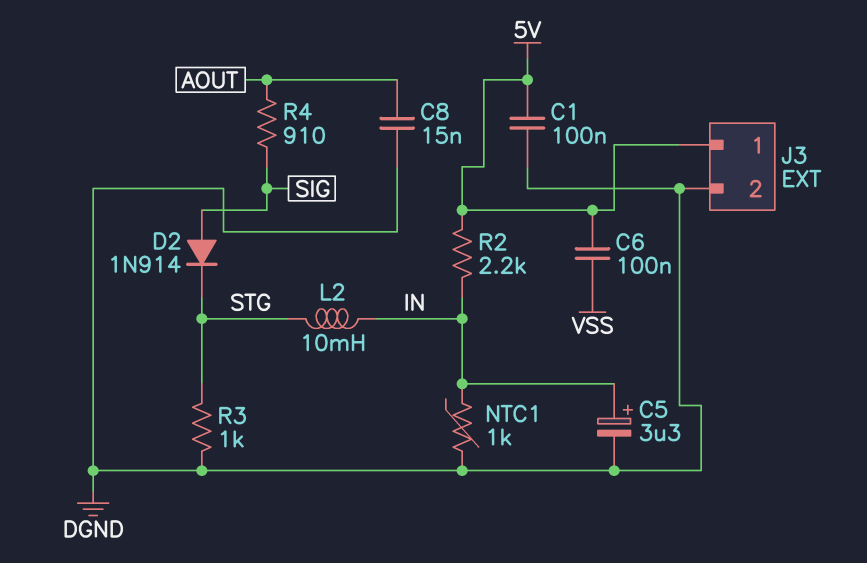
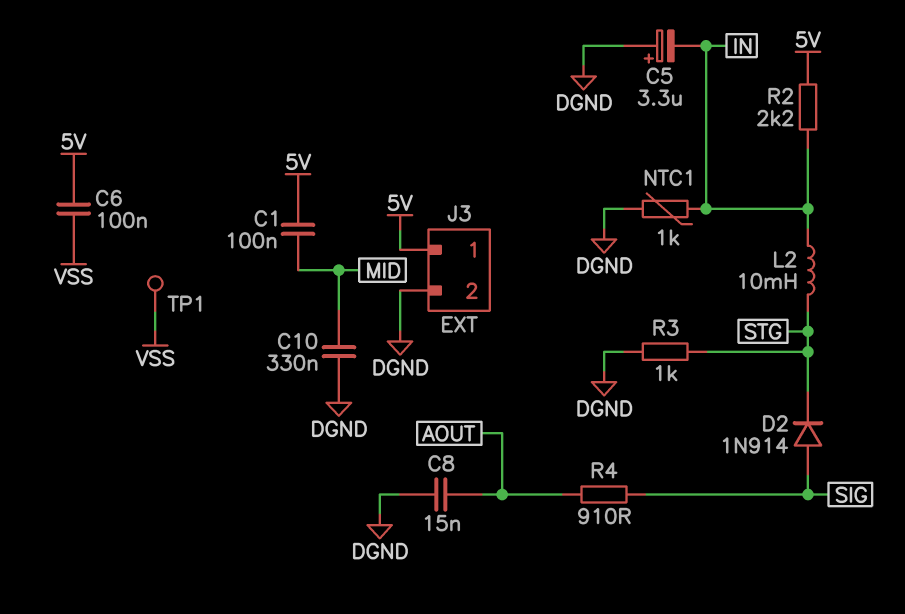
C1: 100nF (5V, DGND) -> 100nF (5V, MID)
C5: 3.3uF (plus IN, minus DGND) -> 3.3uF (plus DGND, minus IN)
C10: none -> 330nF (DGND, MID)
TP1: none -> test point (VSS)

